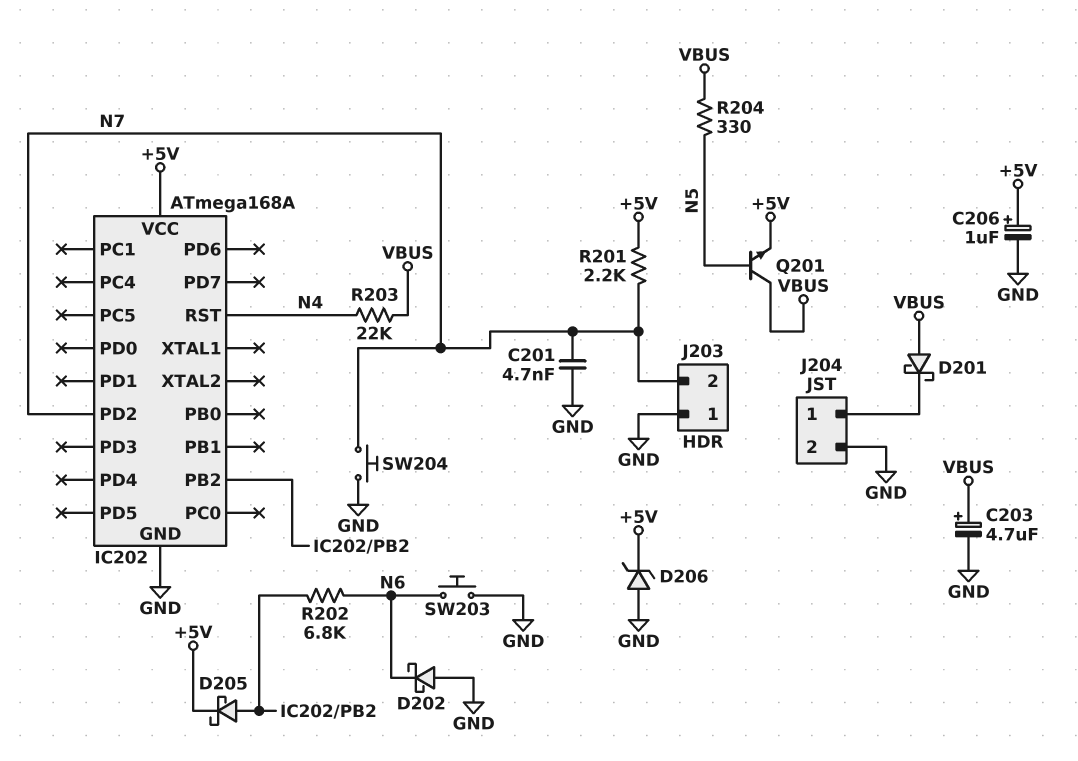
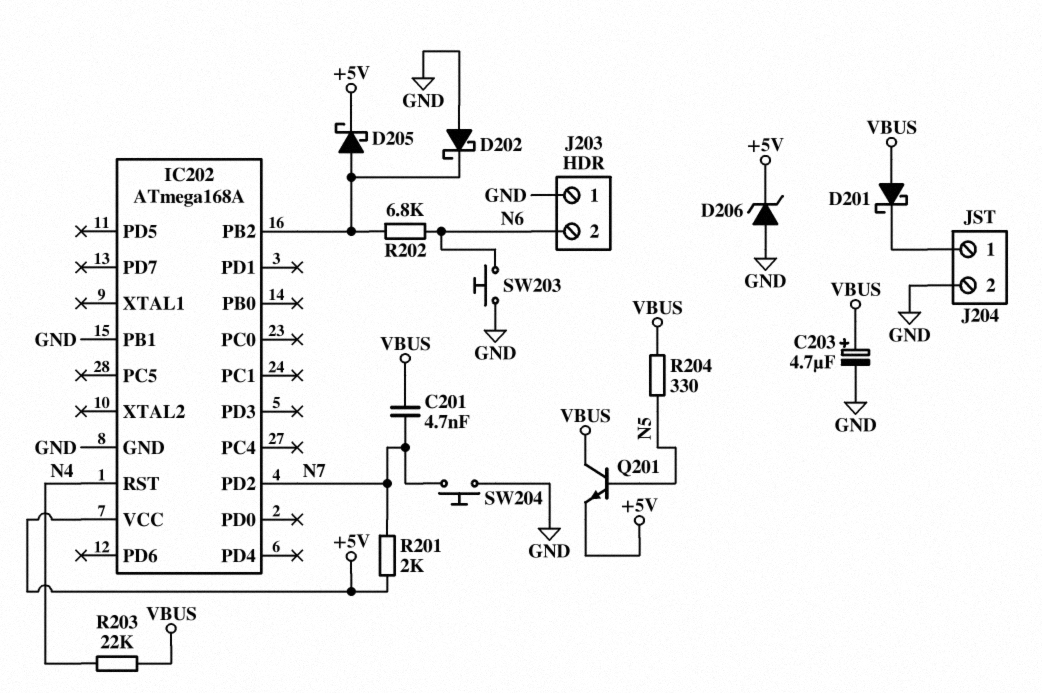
C201: 4.7nF (GND, N7) -> 4.7nF (N7, VBUS)
C206: 1uF (plus +5V, minus GND) -> none
D202: schottky (A GND, K N6) -> schottky (A GND, K IC202/PB2)
IC202 pin PB1: none -> GND
J203 pin 2: N7 -> N6
R201: 2.2k (+5V, N7) -> 2k (+5V, N7)

